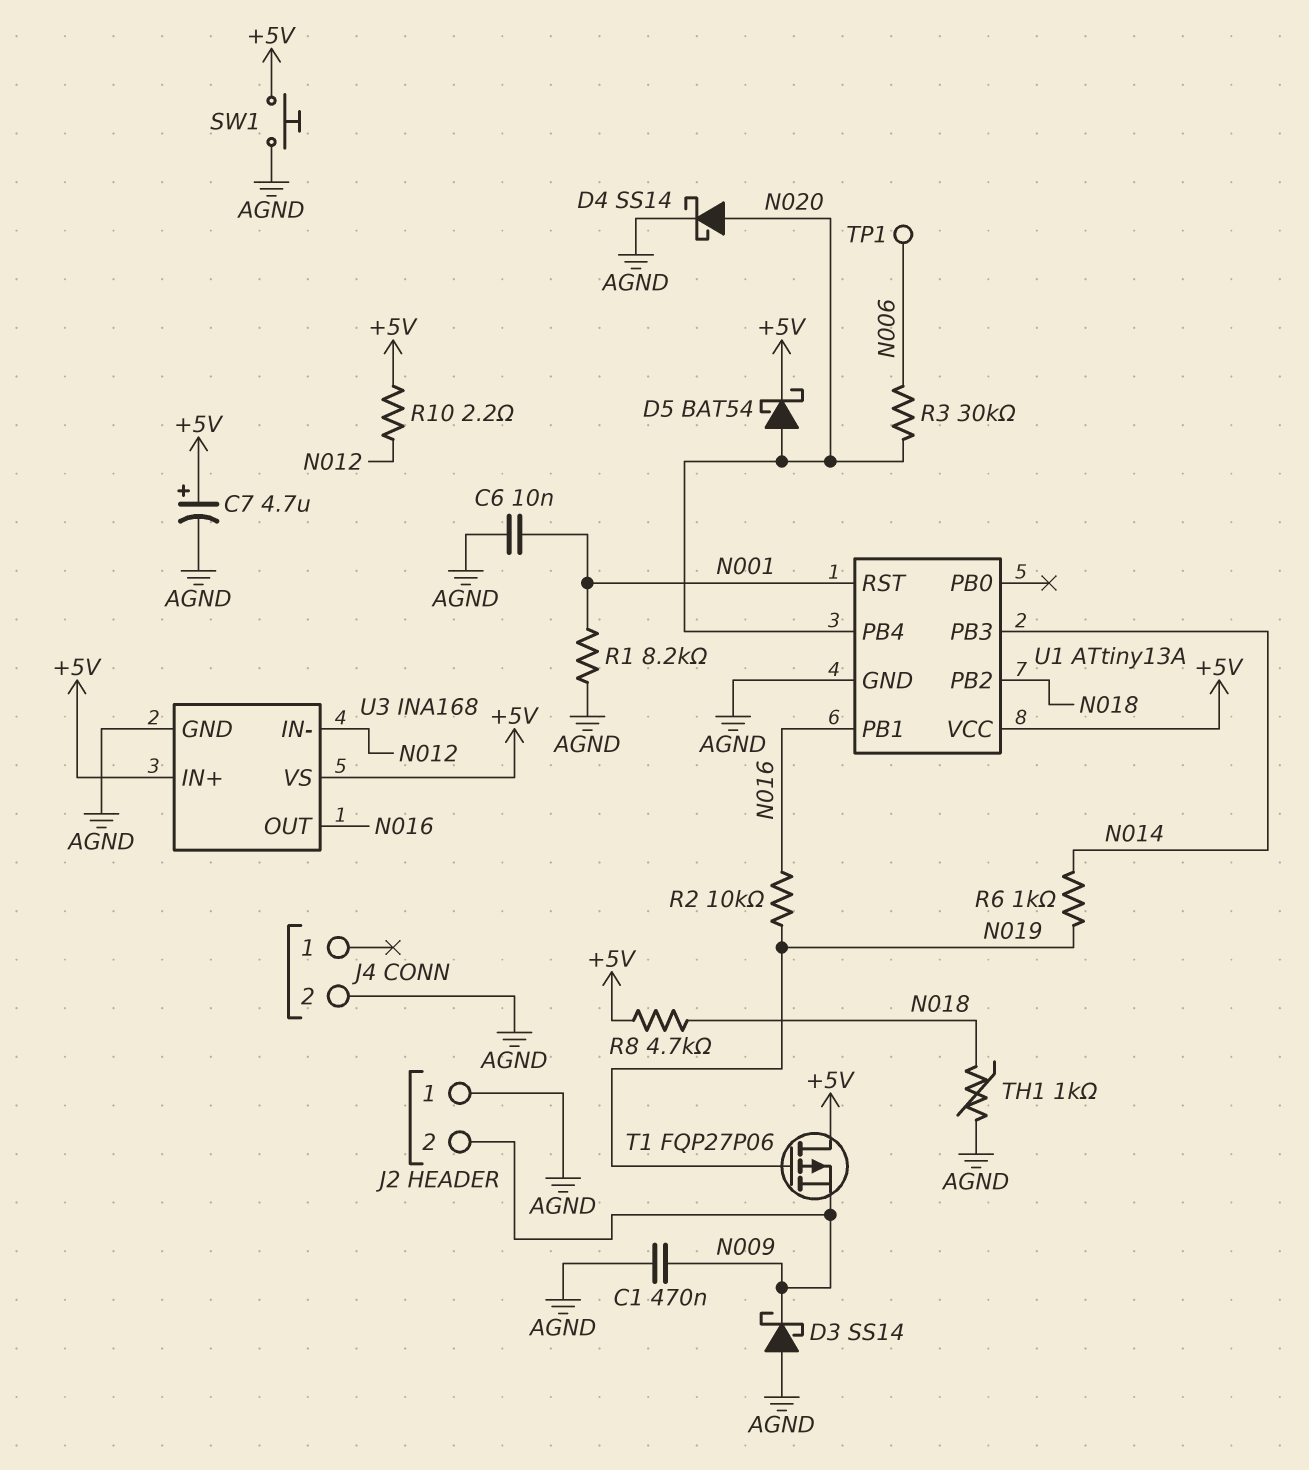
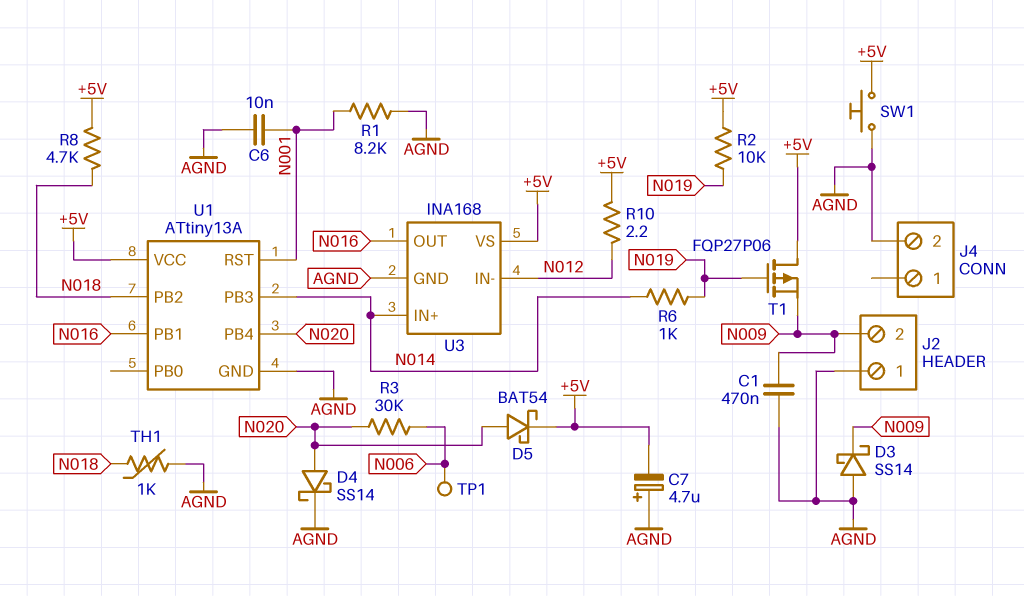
C7: 4.7uF (plus +5V, minus AGND) -> 4.7uF (plus AGND, minus +5V)
R2: 10k (N016, N019) -> 10k (+5V, N019)
U3 pin IN+: +5V -> N014

